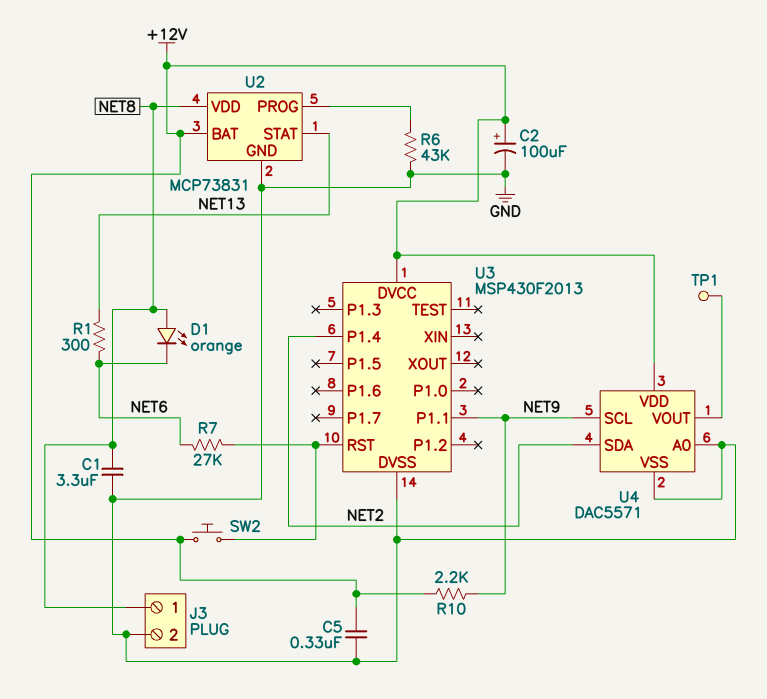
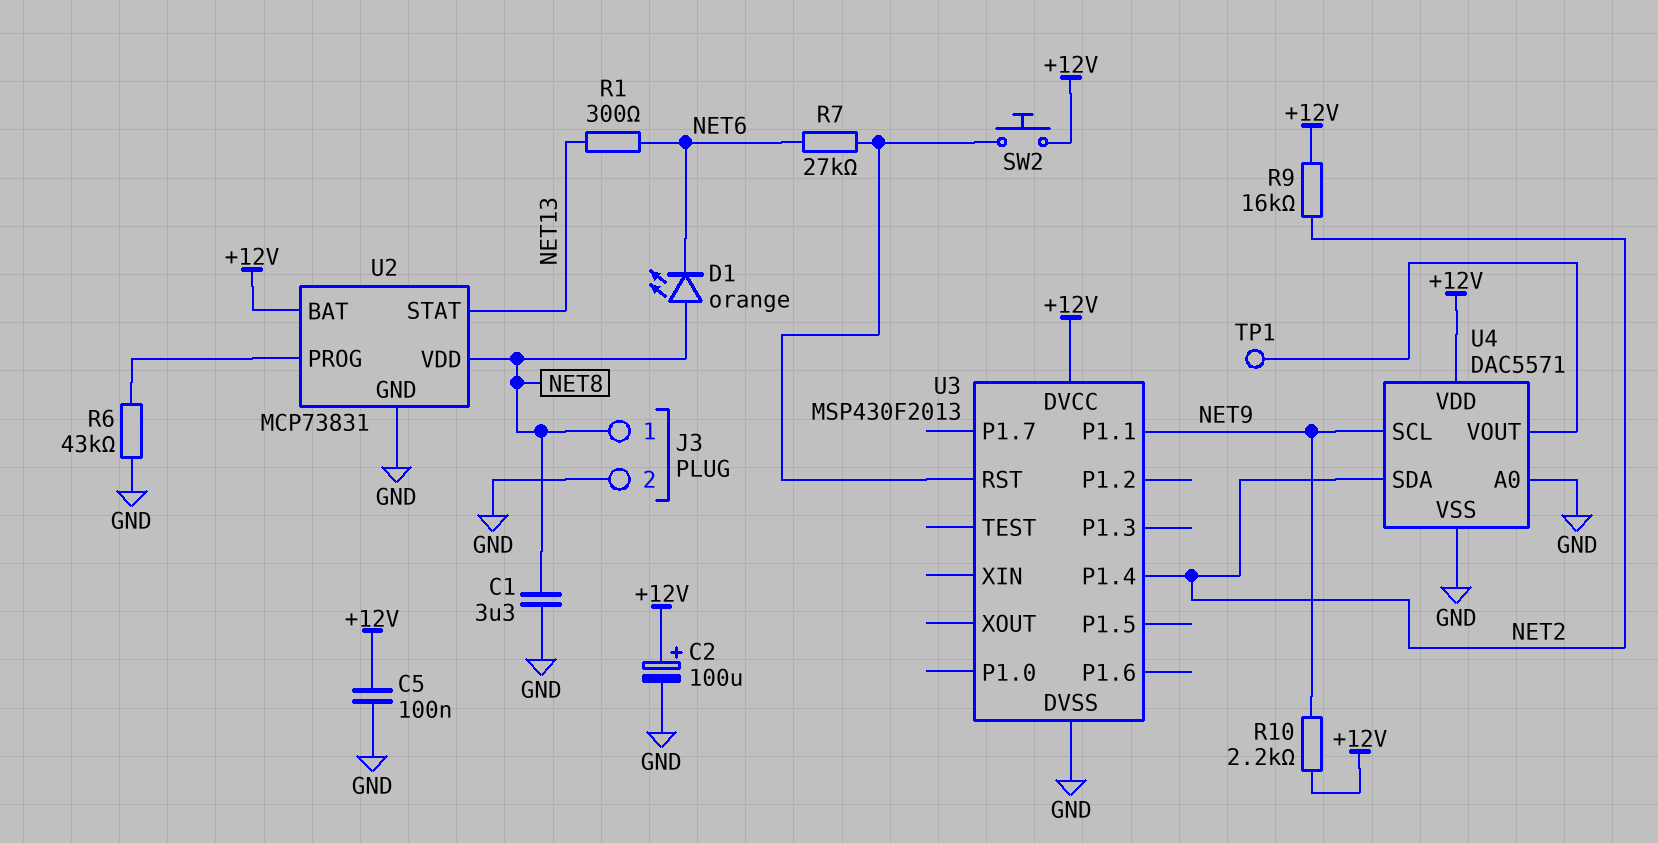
C5: 330nF (+12V, GND) -> 100nF (+12V, GND)
R9: none -> 16k (+12V, NET2)

